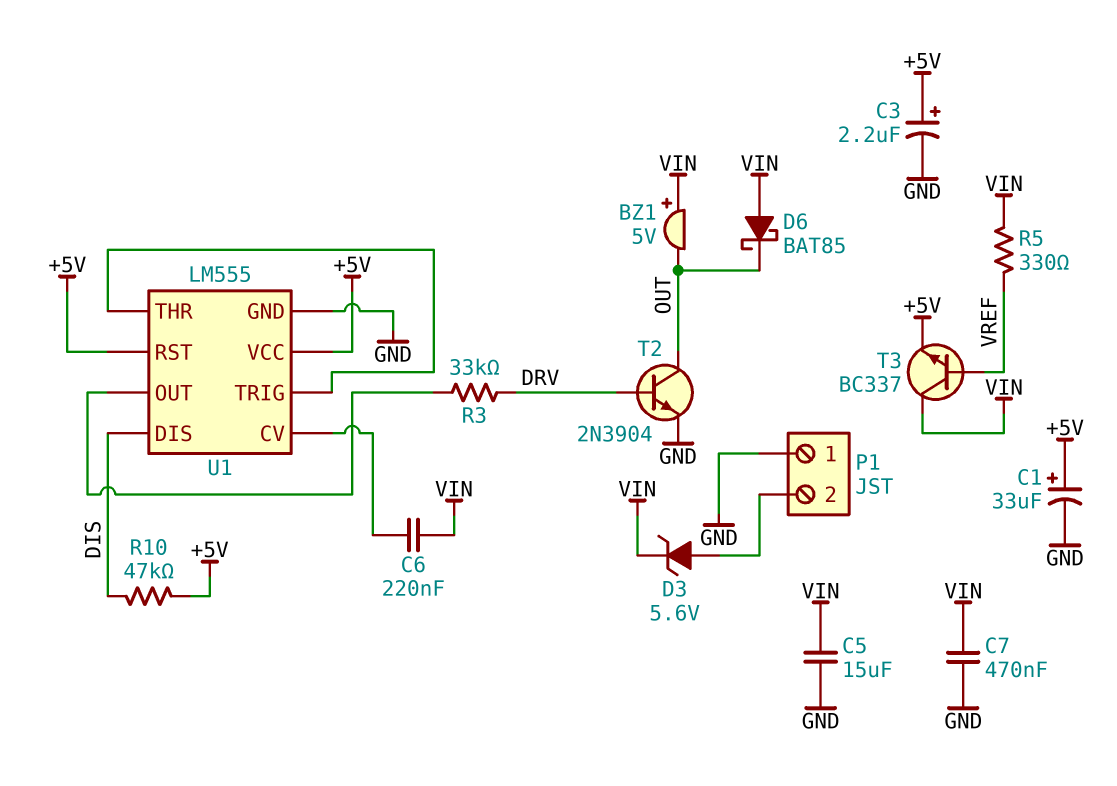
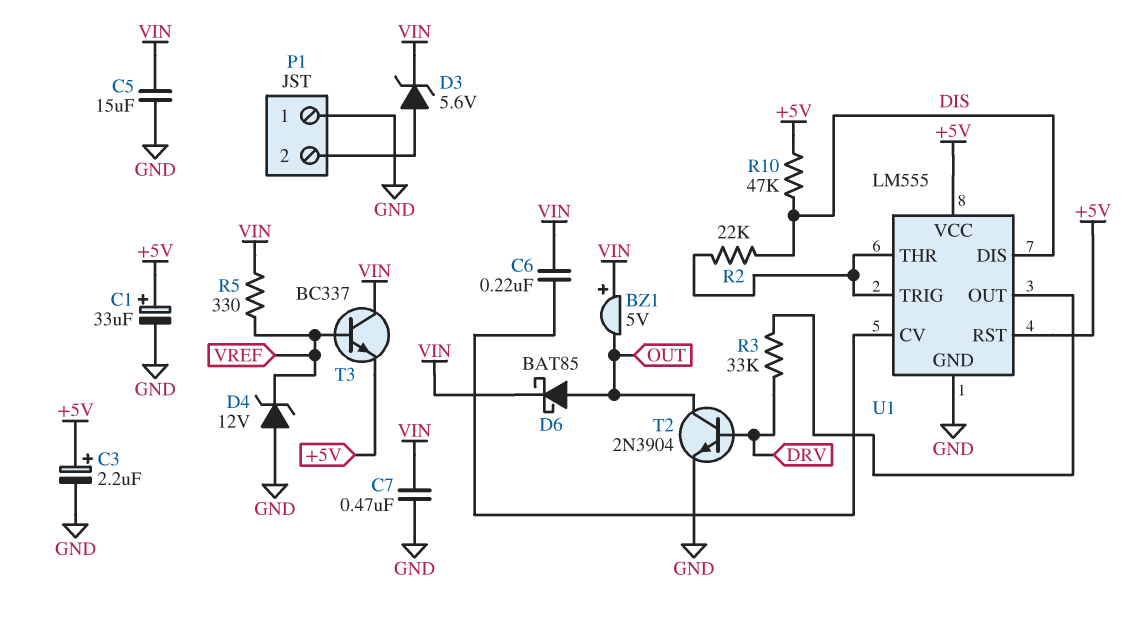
D4: none -> zener 12V (A GND, K VREF)
D6: schottky BAT85 (A VIN, K OUT) -> schottky BAT85 (A OUT, K VIN)
R2: none -> 22k (DIS, U1/THR)

